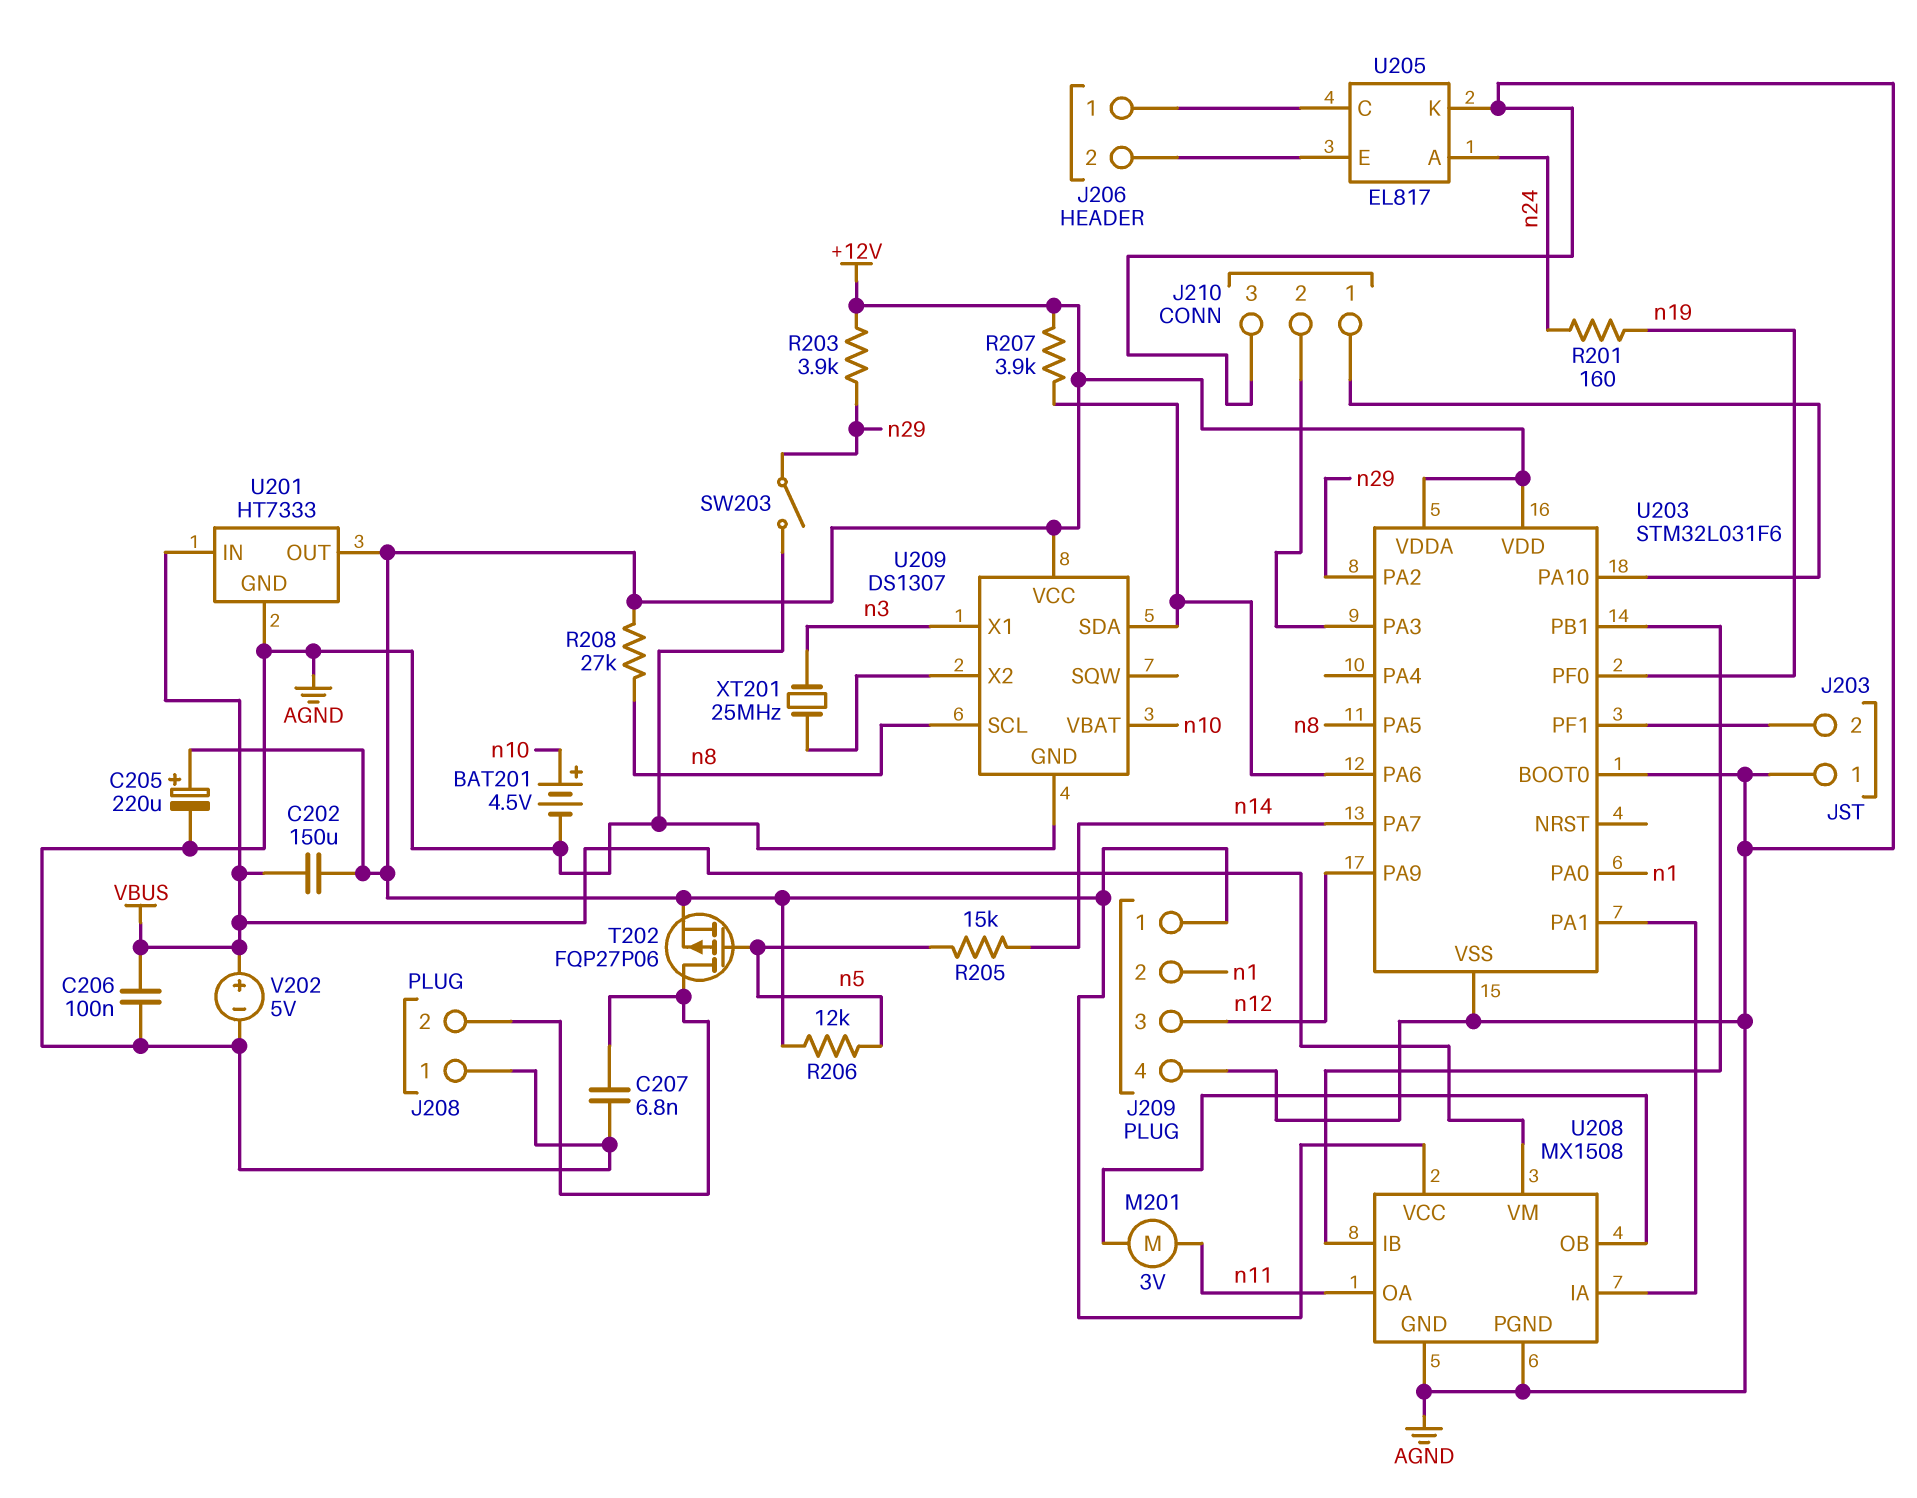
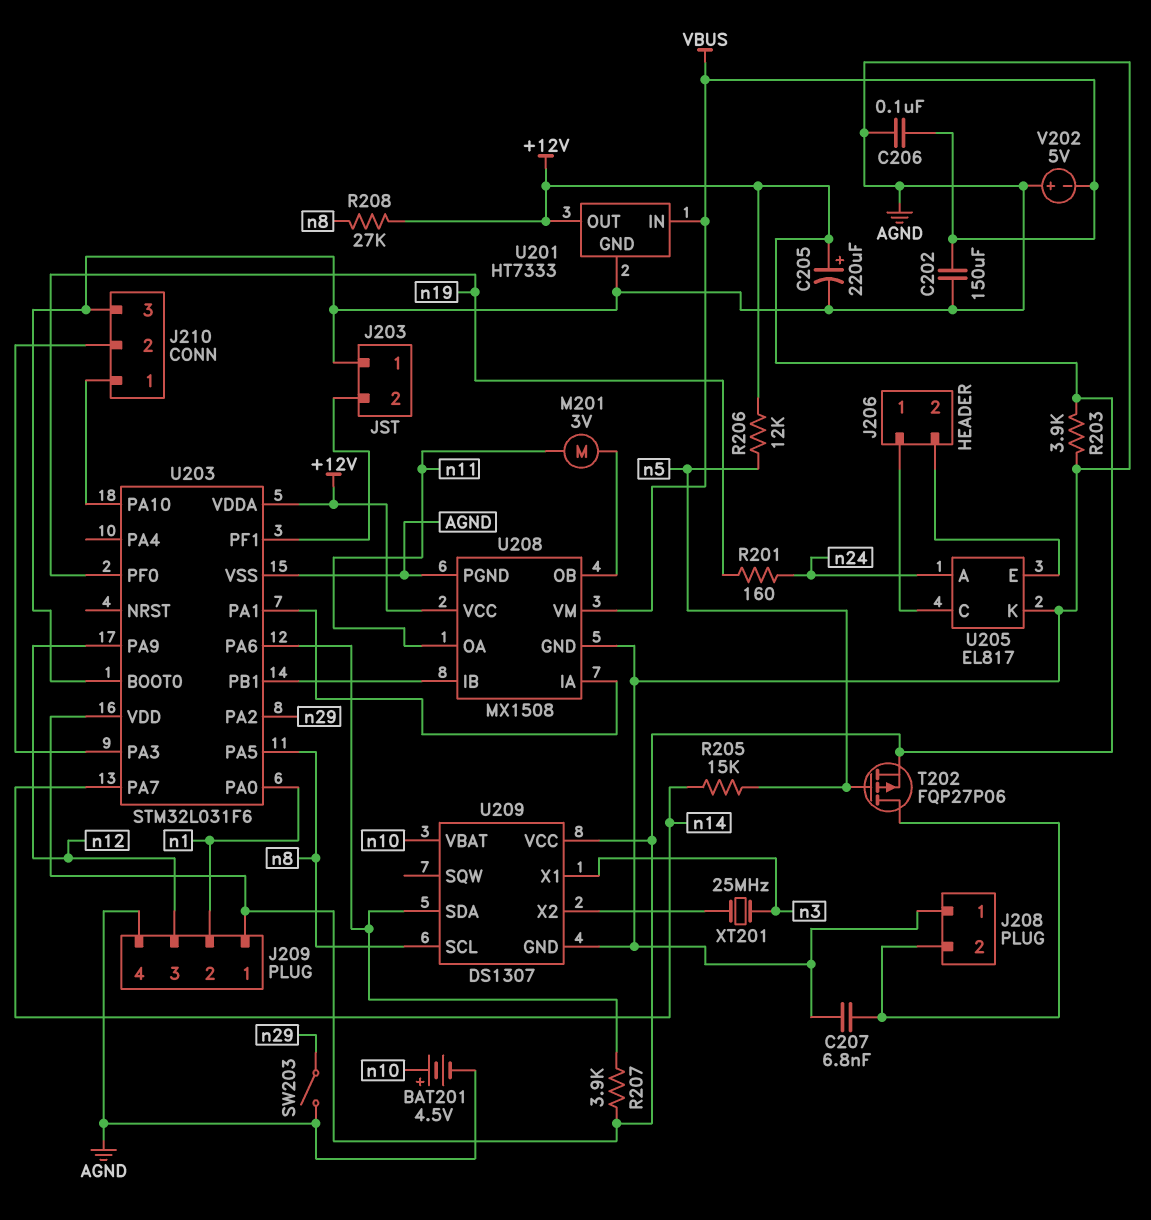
C202: 150uF (+12V, VBUS) -> 150uF (AGND, VBUS)
R203: 3.9k (+12V, n29) -> 3.9k (+12V, AGND)
V202: 5V (plus VBUS, minus AGND) -> 5V (plus AGND, minus VBUS)

